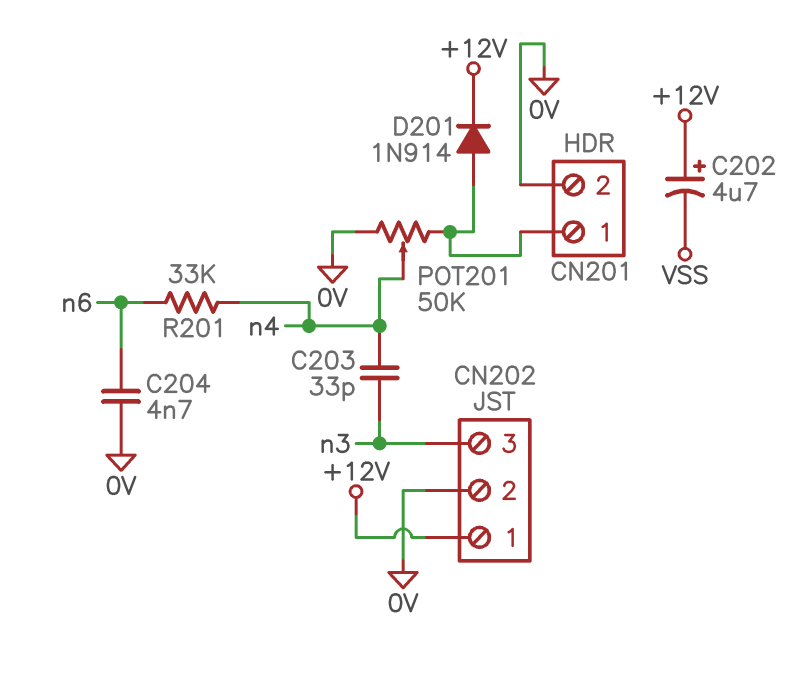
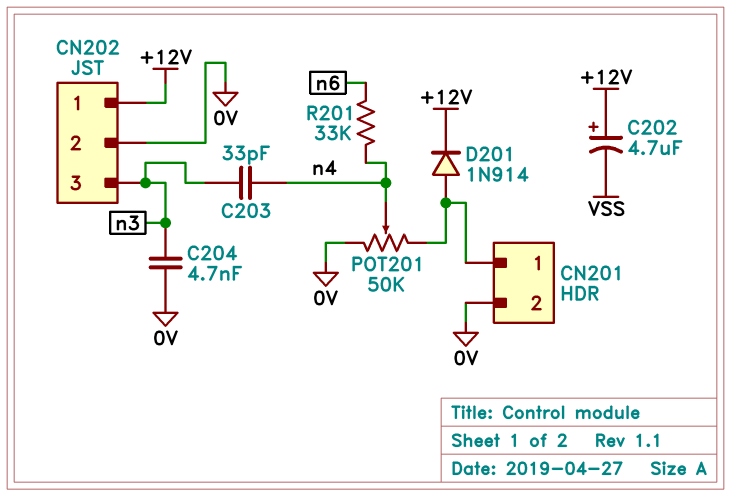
C204: 4.7nF (0V, n6) -> 4.7nF (0V, n3)

